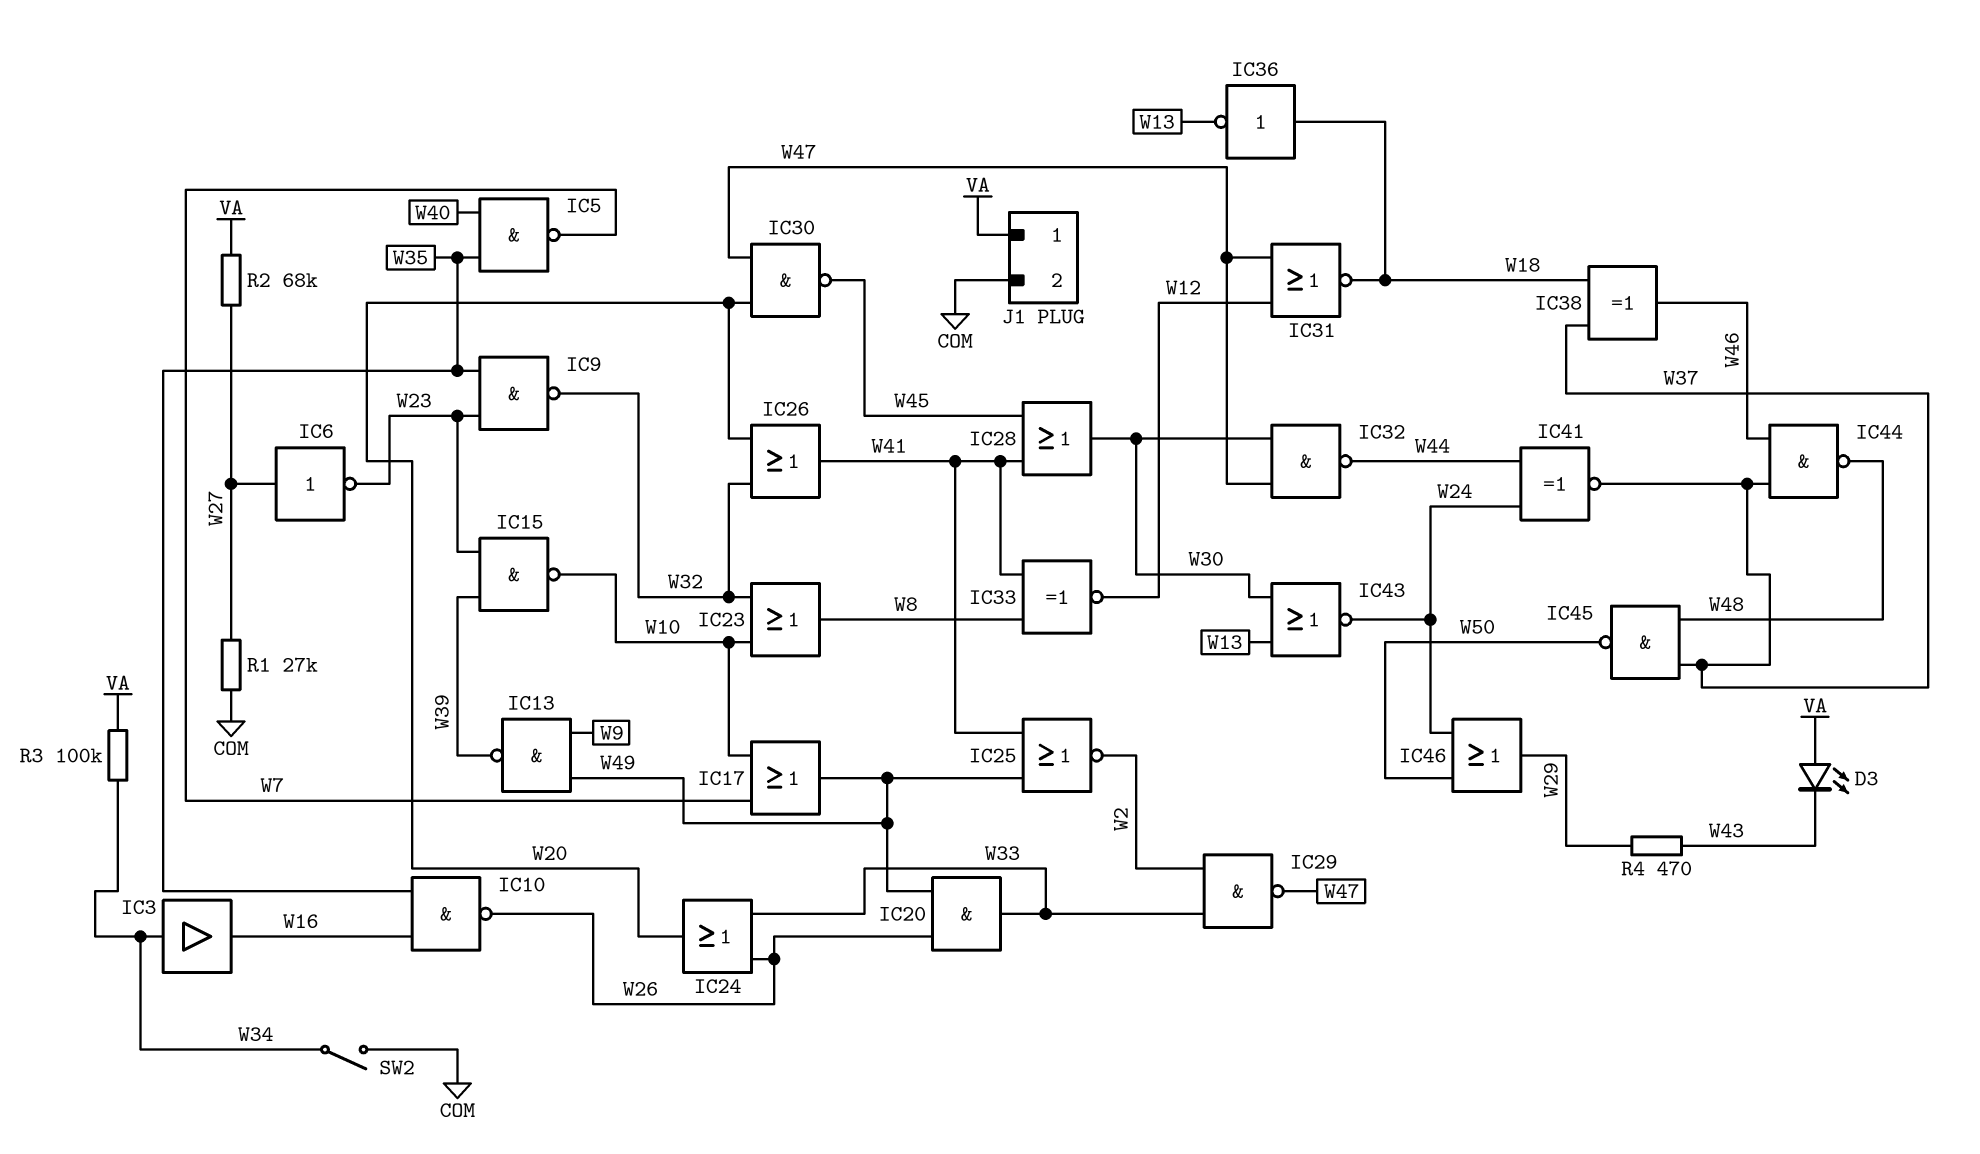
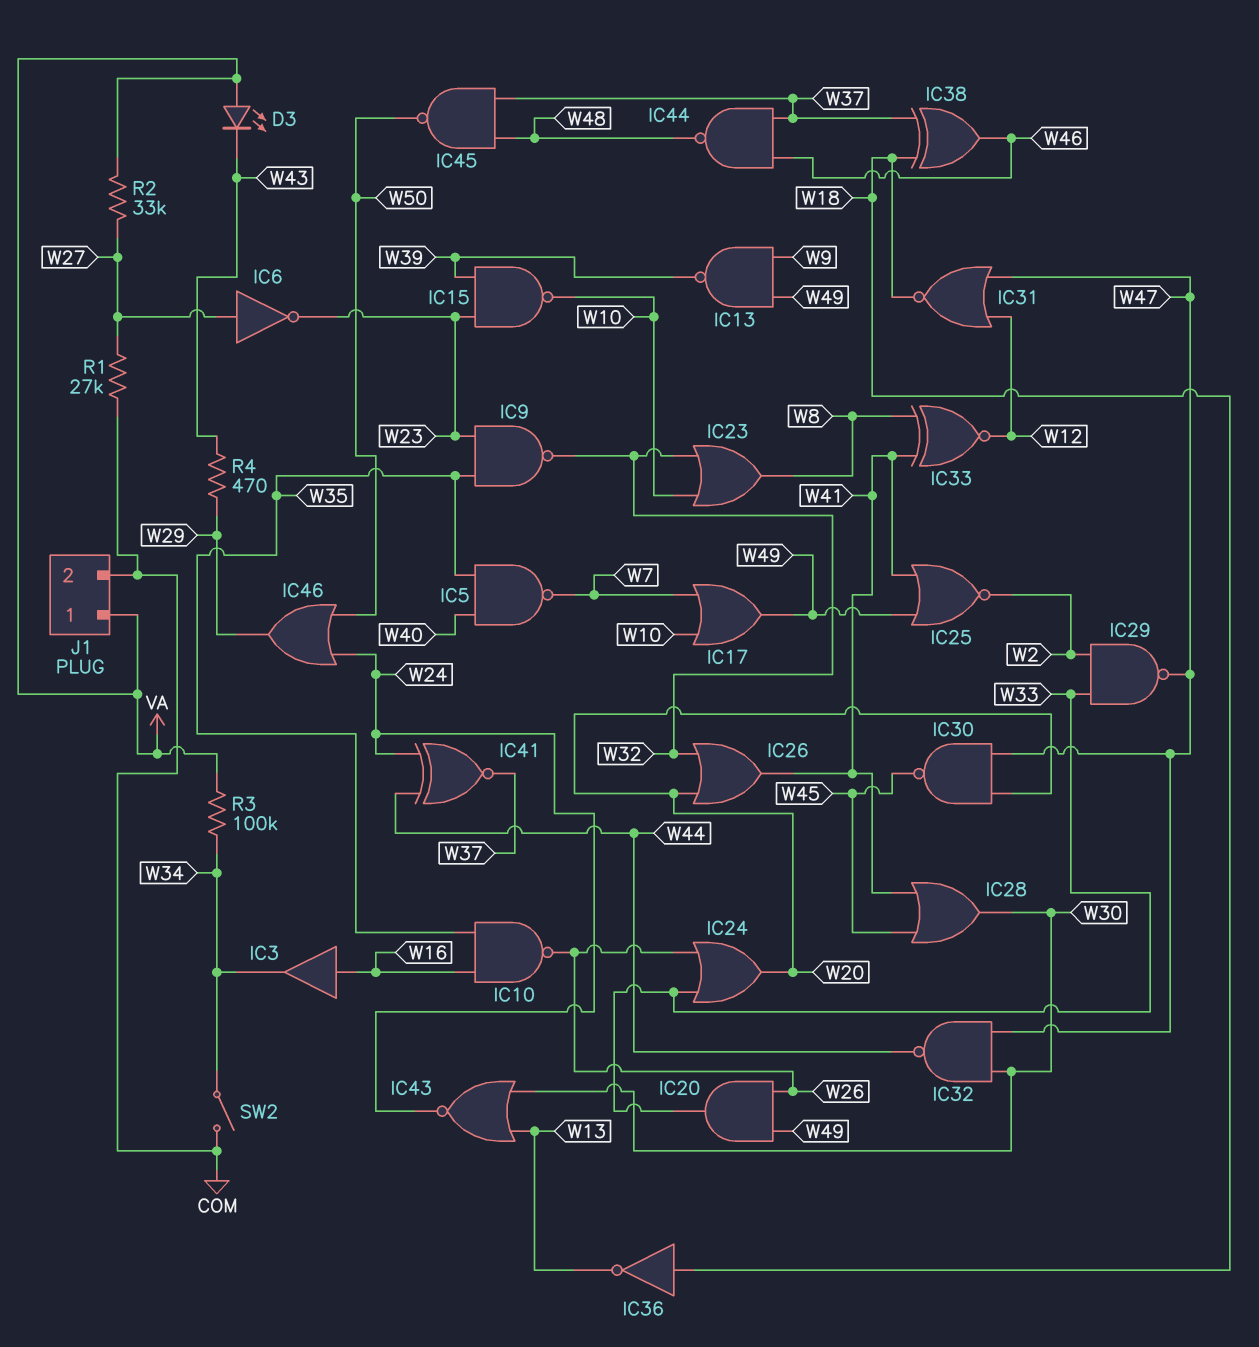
IC3: buffer (in W34, out W16) -> buffer (in W16, out W34)
R2: 68k (VA, W27) -> 33k (VA, W27)

